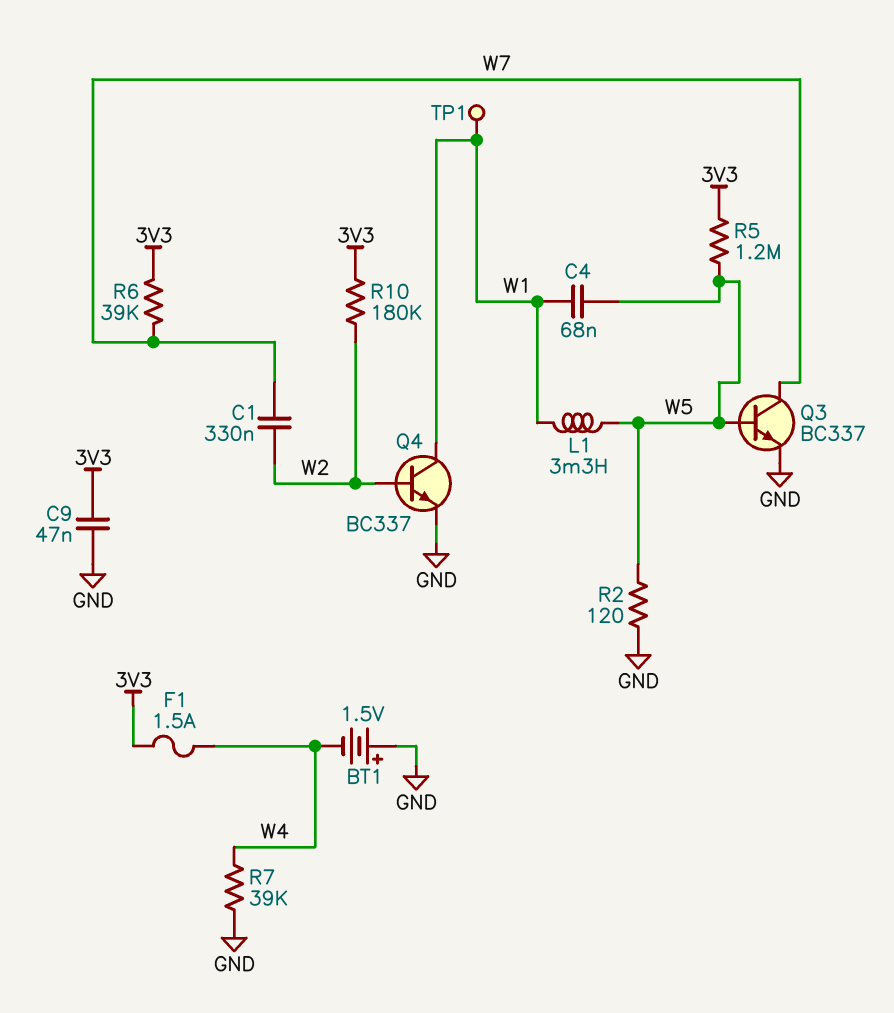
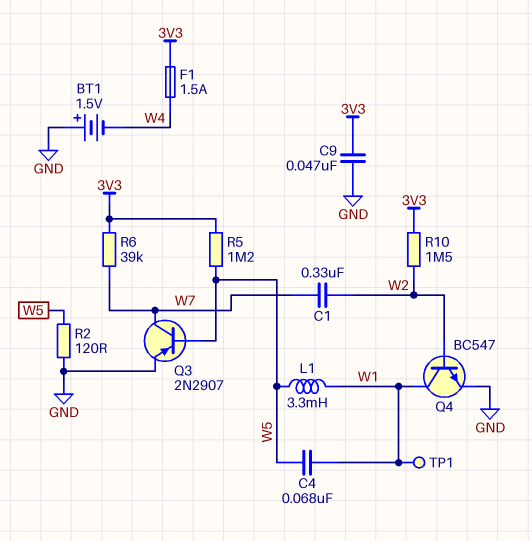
Q3: NPN BC337 (B W5, C W7, E GND) -> PNP 2N2907 (B W5, C W7, E GND)
Q4: NPN BC337 (B W2, C W1, E GND) -> NPN BC547 (B W2, C W1, E GND)
R7: 39k (GND, W4) -> none
R10: 180k (3V3, W2) -> 1.5M (3V3, W2)

